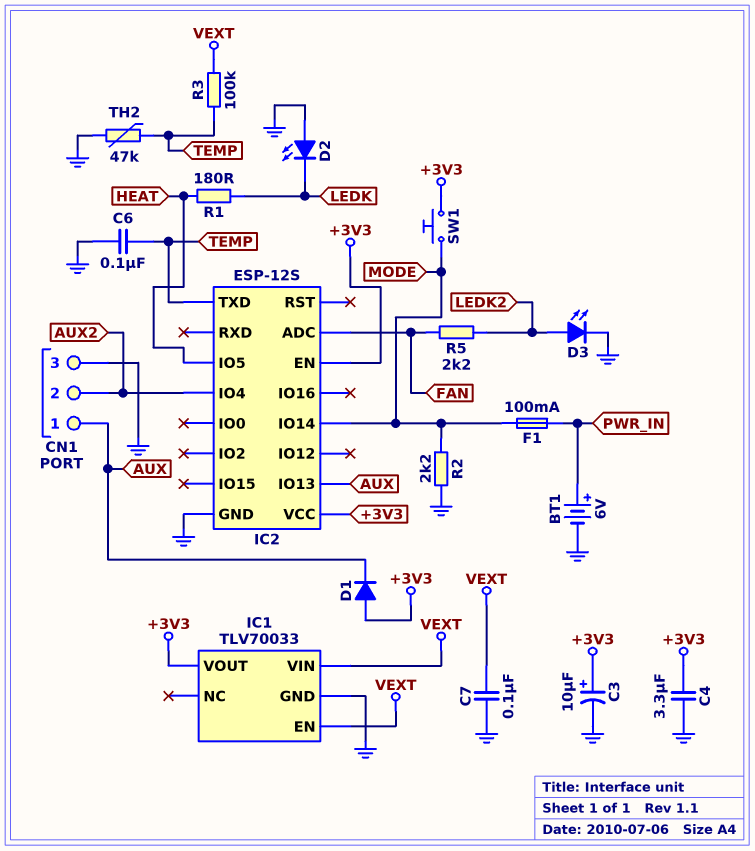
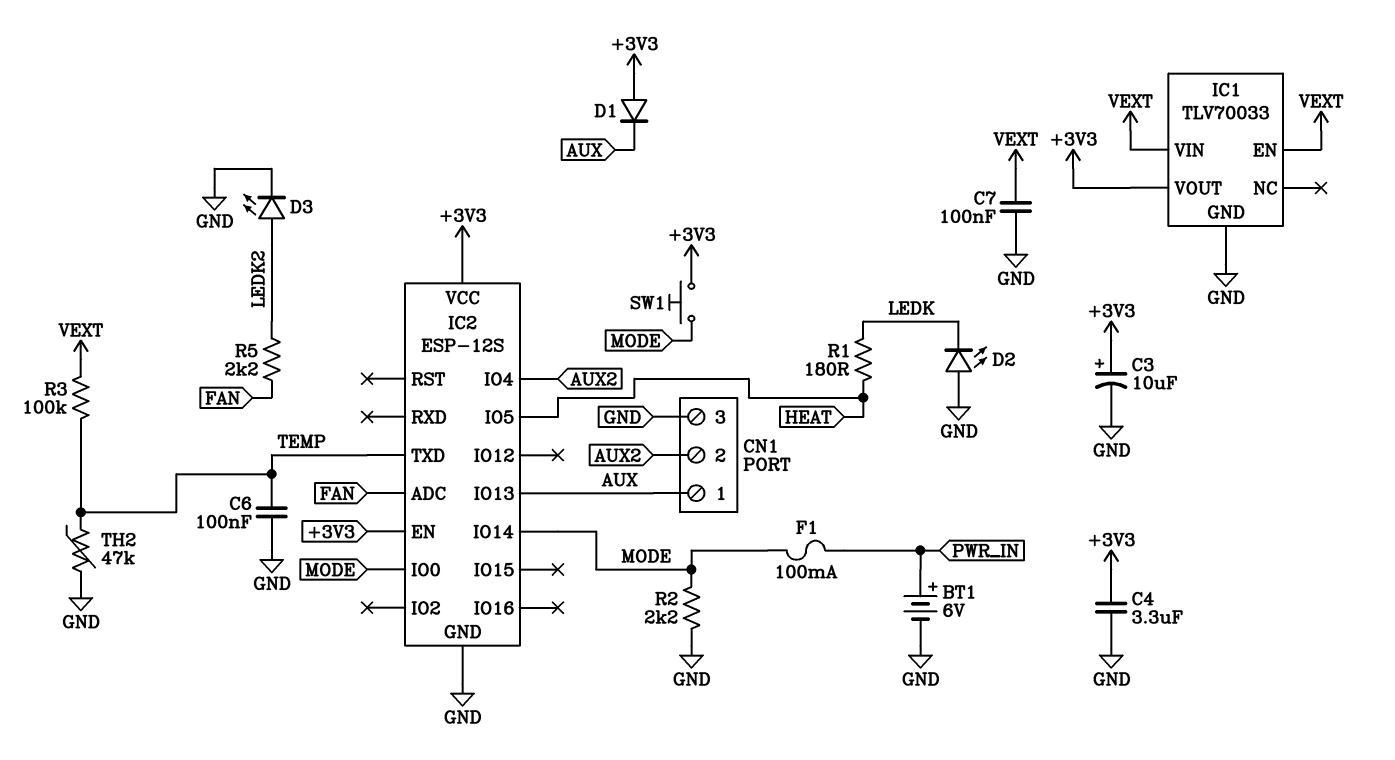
IC2 pin IO0: none -> MODE

